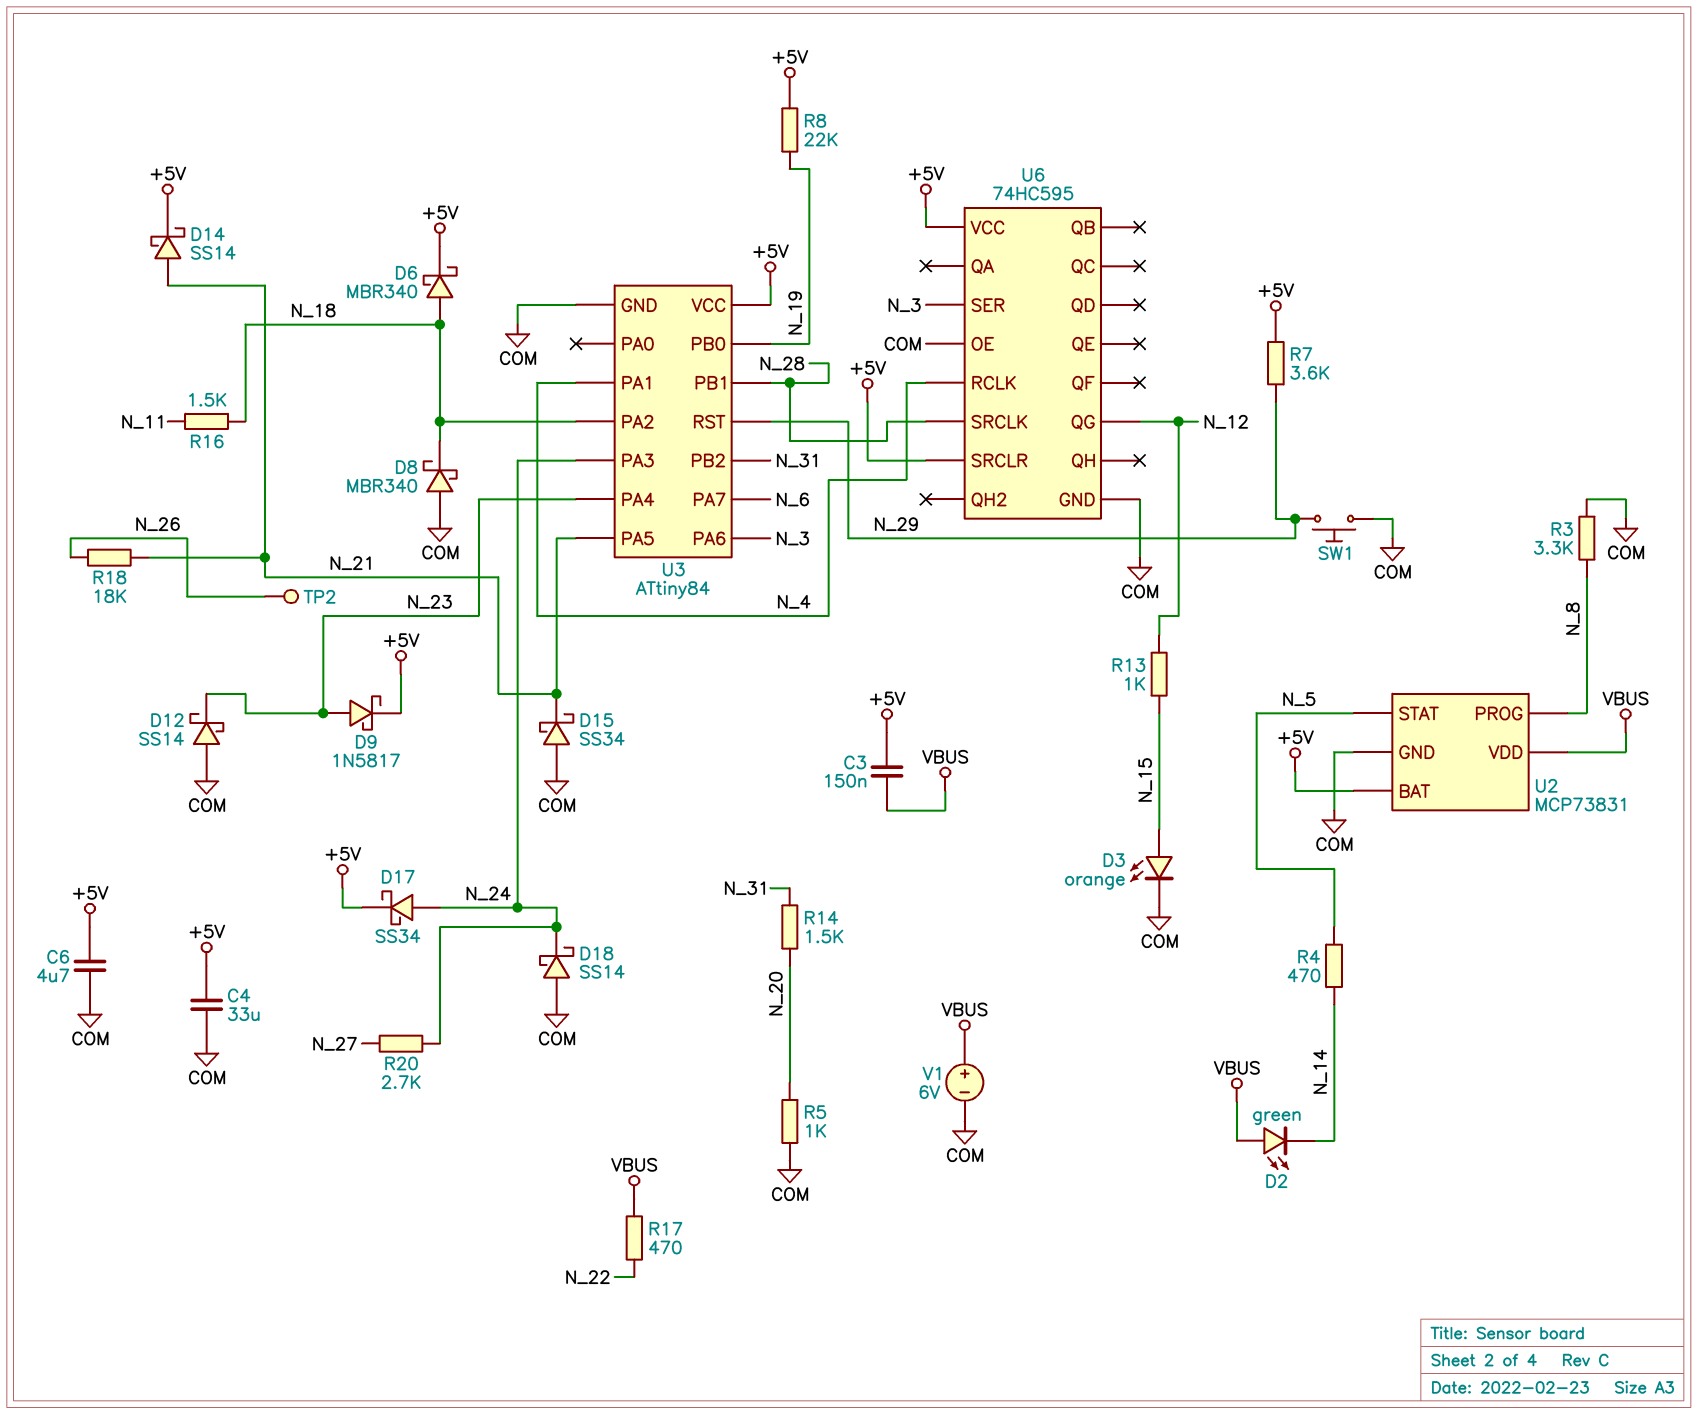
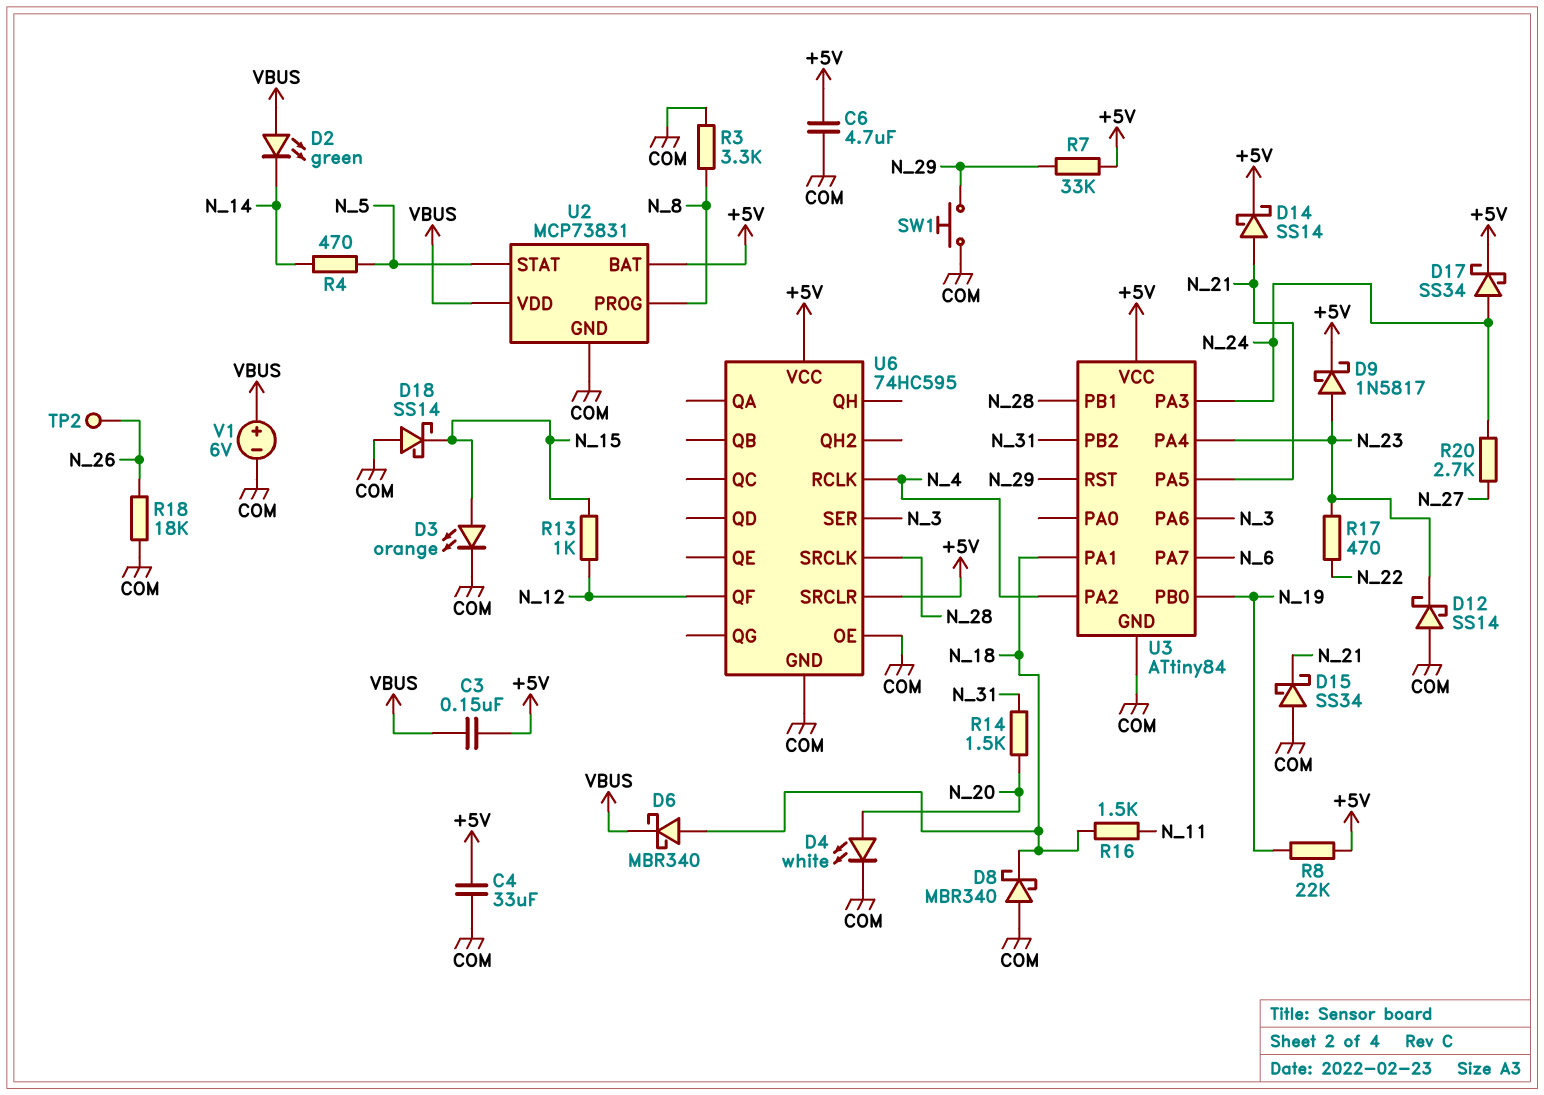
D4: none -> LED white (A N_20, K COM)
D6: schottky MBR340 (A N_18, K +5V) -> schottky MBR340 (A N_18, K VBUS)
D18: schottky SS14 (A COM, K N_24) -> schottky SS14 (A COM, K N_15)
R5: 1k (COM, N_20) -> none
R7: 3.6k (+5V, N_29) -> 33k (+5V, N_29)
R17: 470 (N_22, VBUS) -> 470 (N_22, N_23)
R18: 18k (N_21, N_26) -> 18k (COM, N_26)
U3 pin PA1: N_4 -> N_18
U3 pin PA2: N_18 -> N_4
U6 pin QF: none -> N_12
U6 pin QG: N_12 -> none

